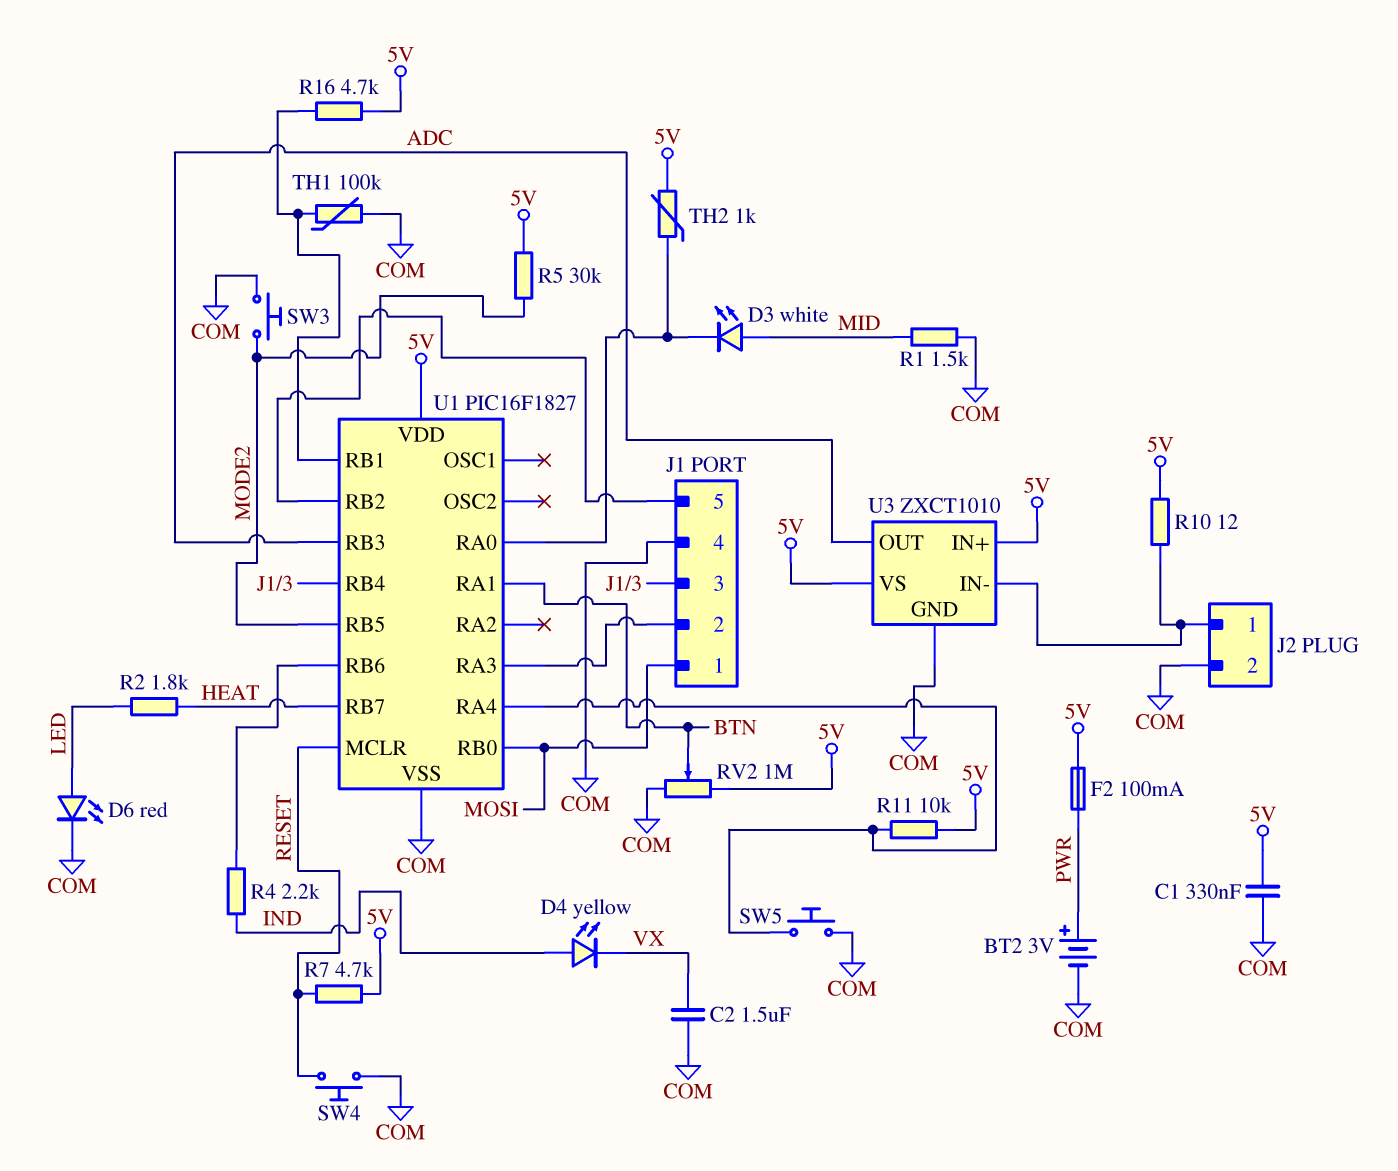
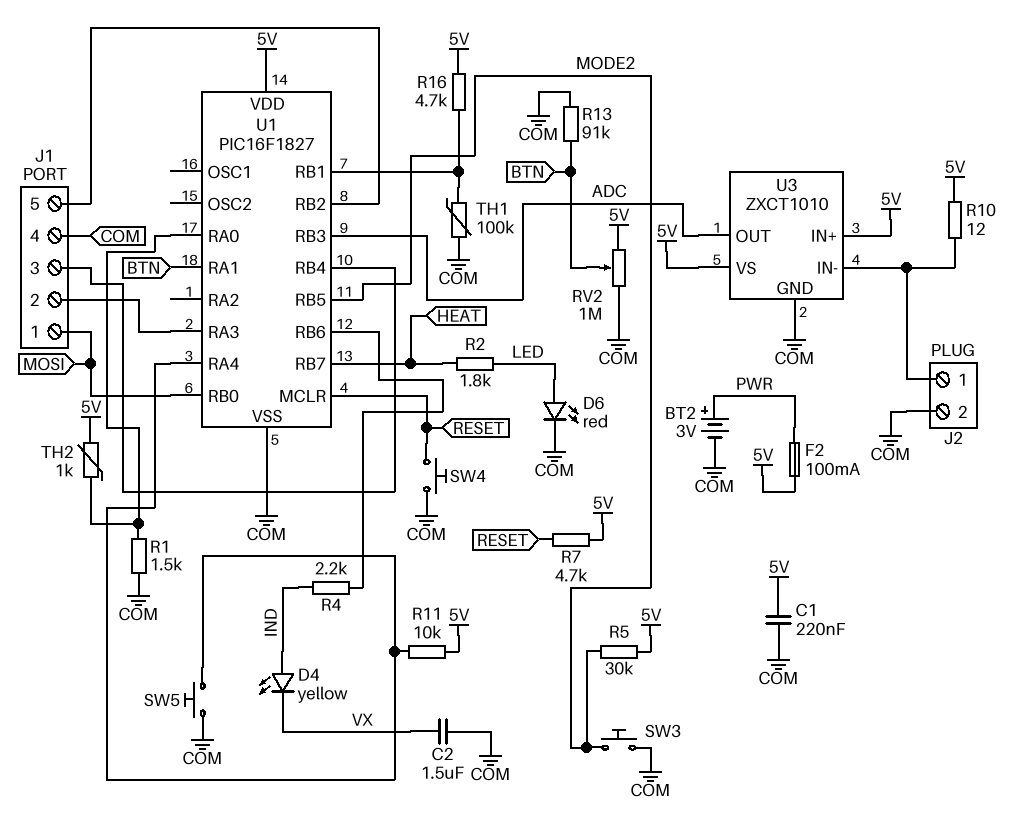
C1: 330nF (5V, COM) -> 220nF (5V, COM)
D3: LED white (A MID, K U1/RA0) -> none
R1: 1.5k (COM, MID) -> 1.5k (COM, U1/RA0)
R13: none -> 91k (BTN, COM)

